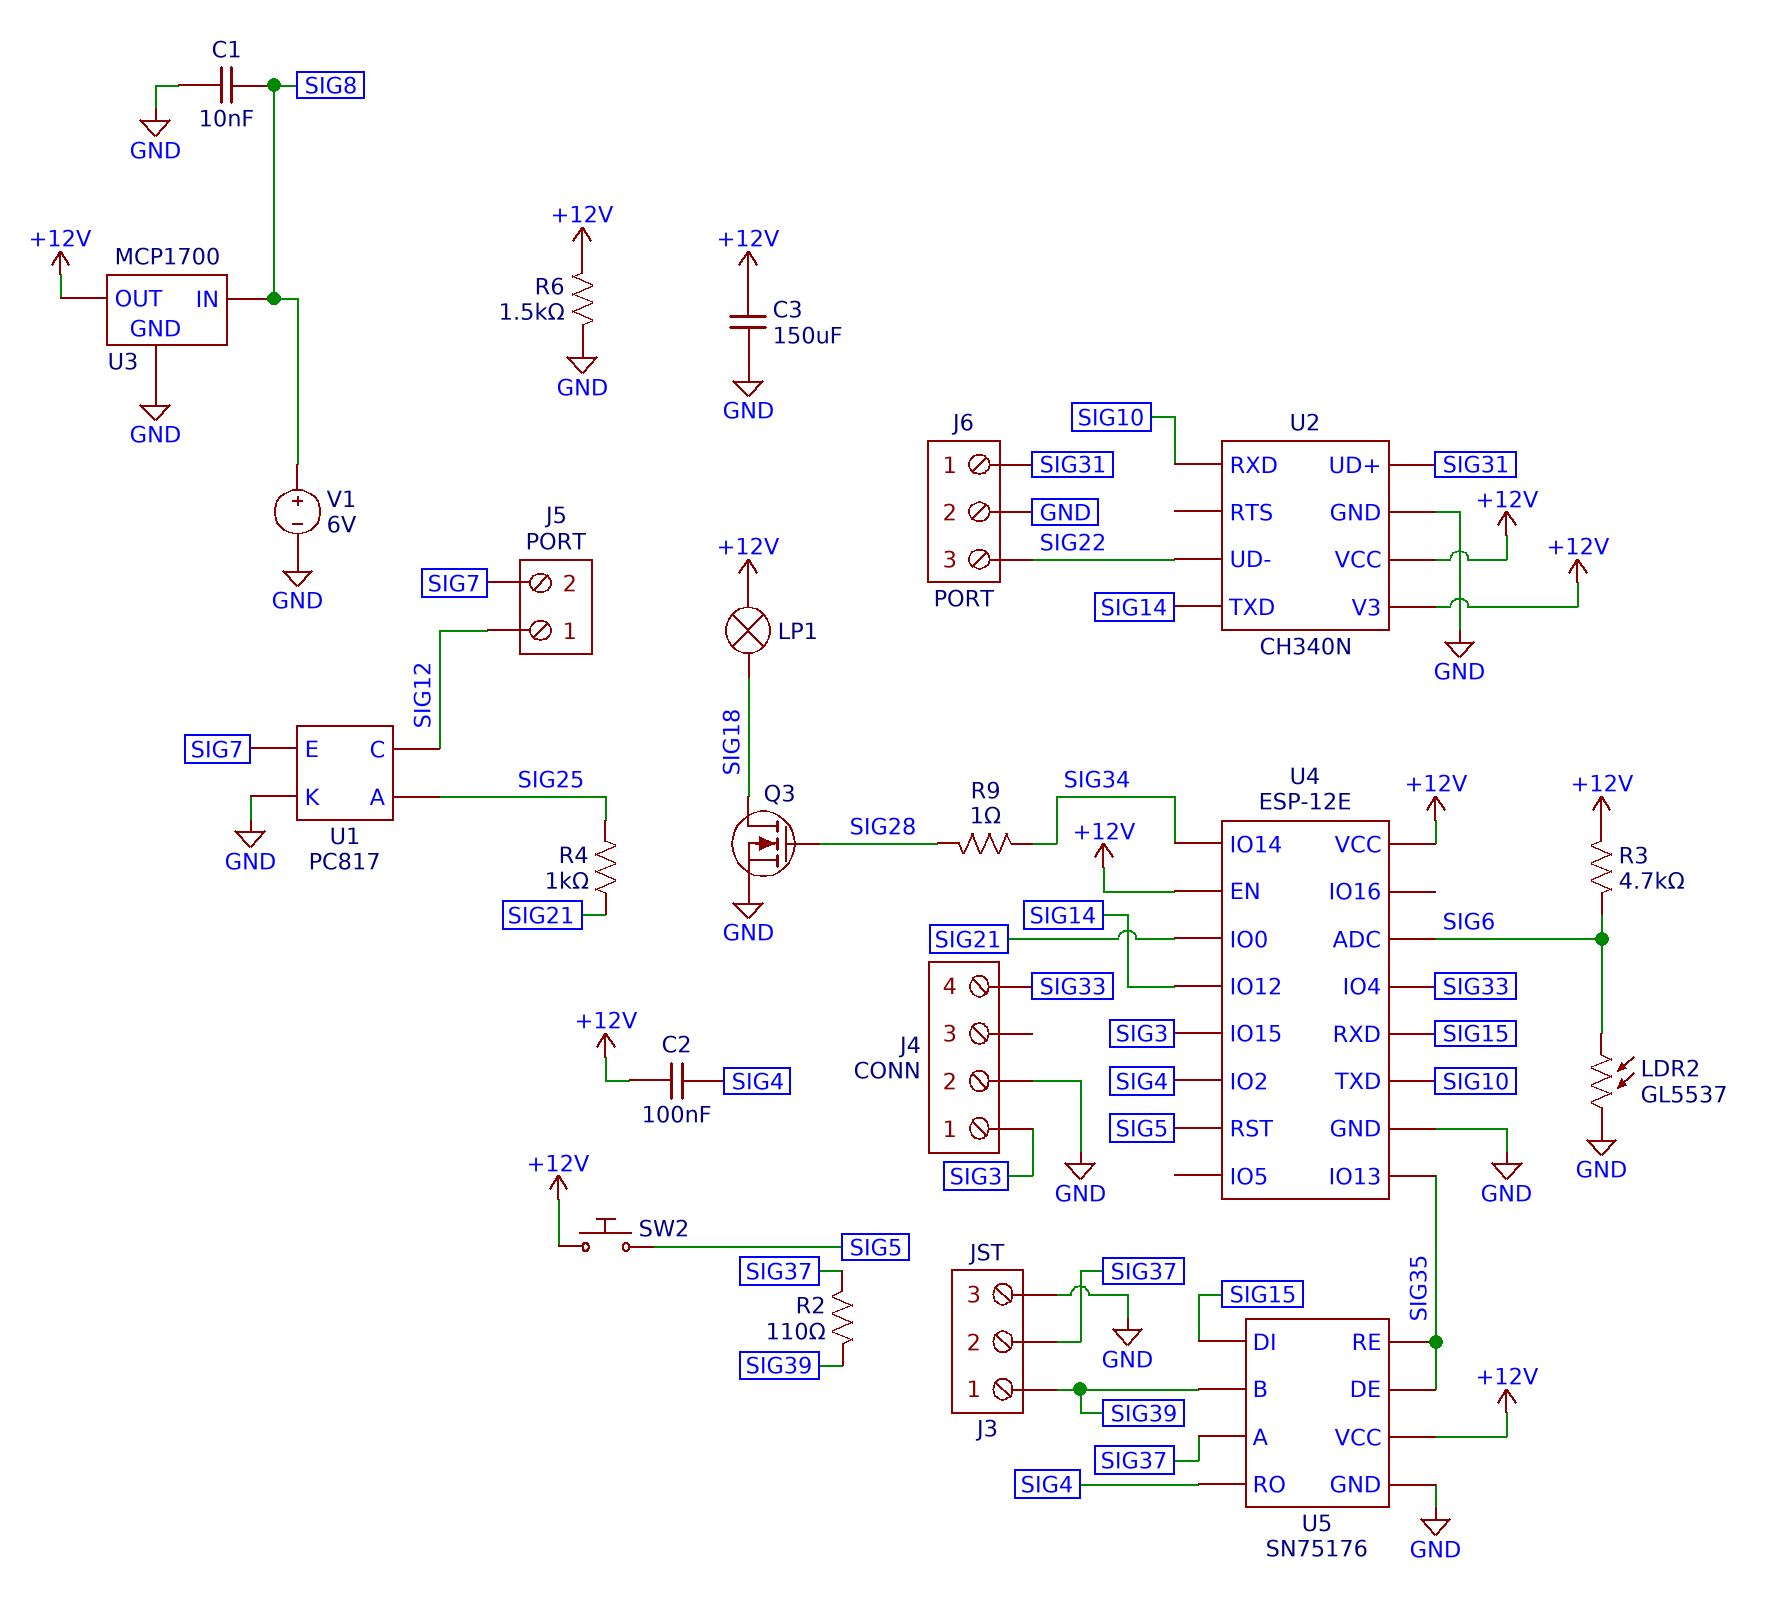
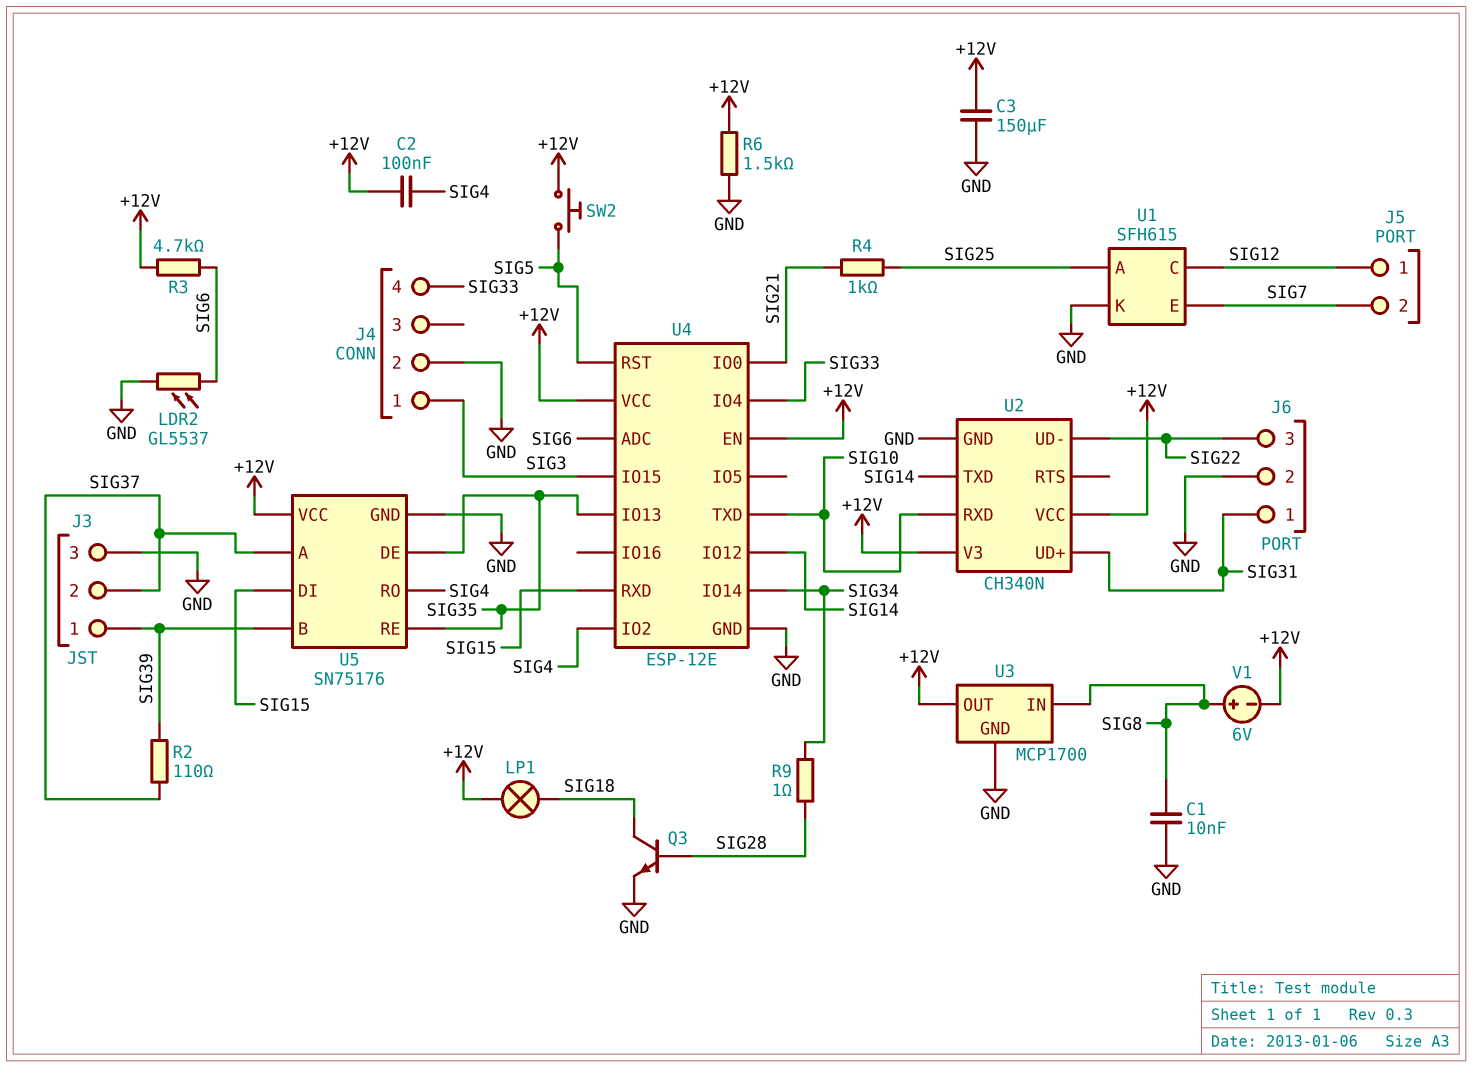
Q3: NMOS (G SIG28, D SIG18, S GND) -> NPN (B SIG28, C SIG18, E GND)
U1: PC817 -> SFH615
V1: 6V (plus SIG8, minus GND) -> 6V (plus SIG8, minus +12V)

